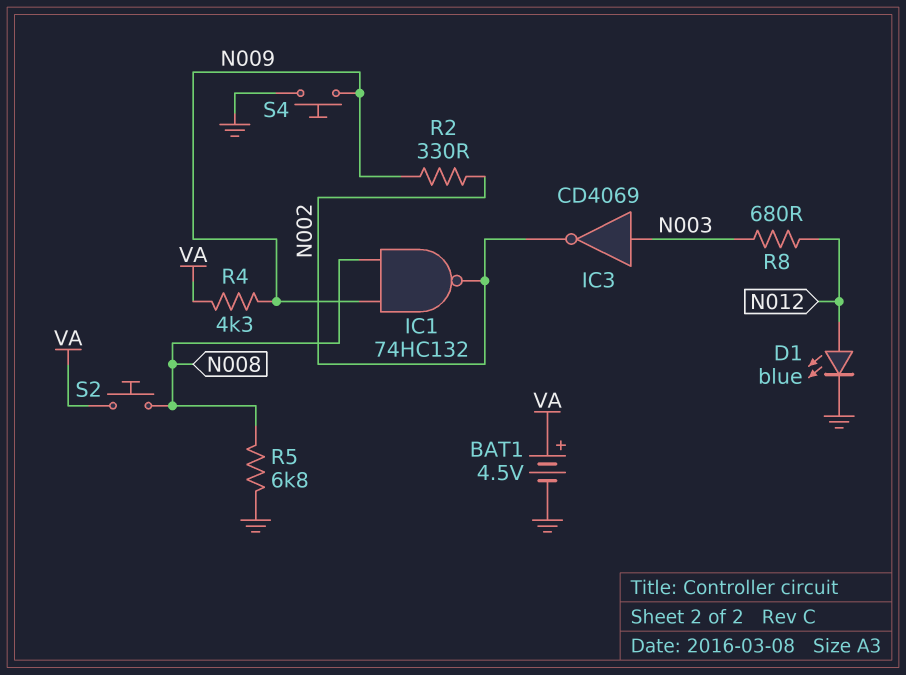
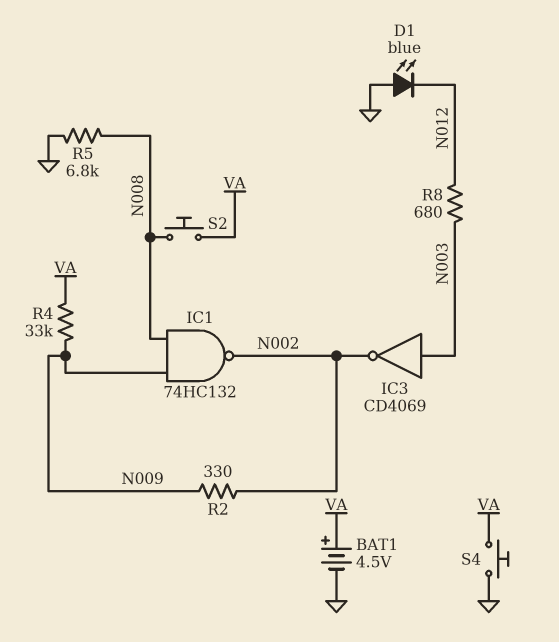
D1: LED blue (A N012, K GND) -> LED blue (A GND, K N012)
R4: 4.3k (N009, VA) -> 33k (N009, VA)
S4: button (GND, N009) -> button (GND, VA)

